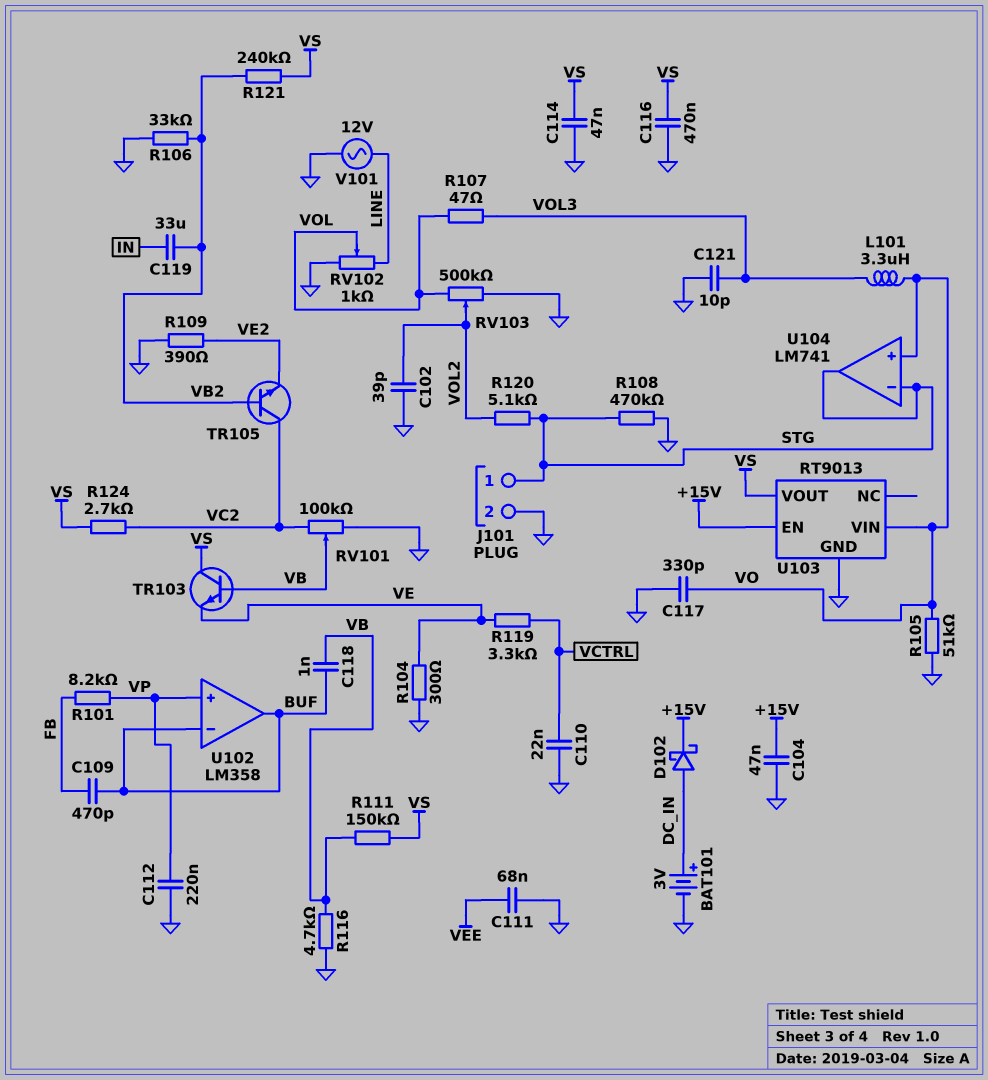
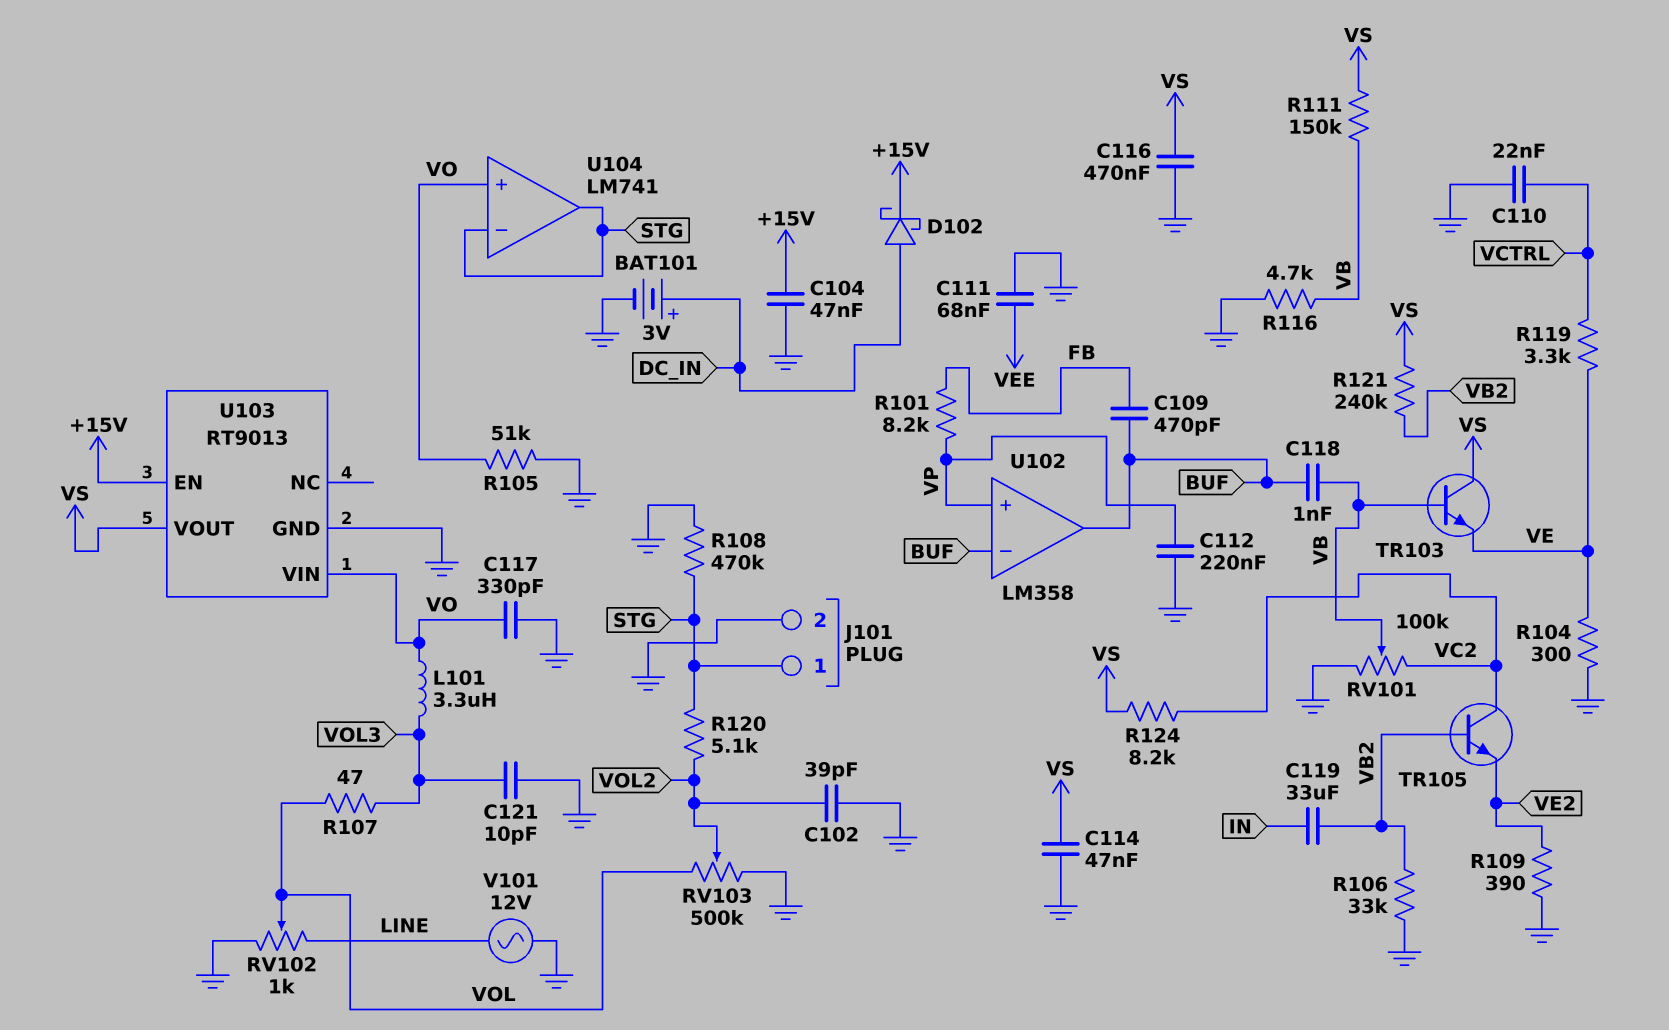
R124: 2.7k (VC2, VS) -> 8.2k (VC2, VS)

